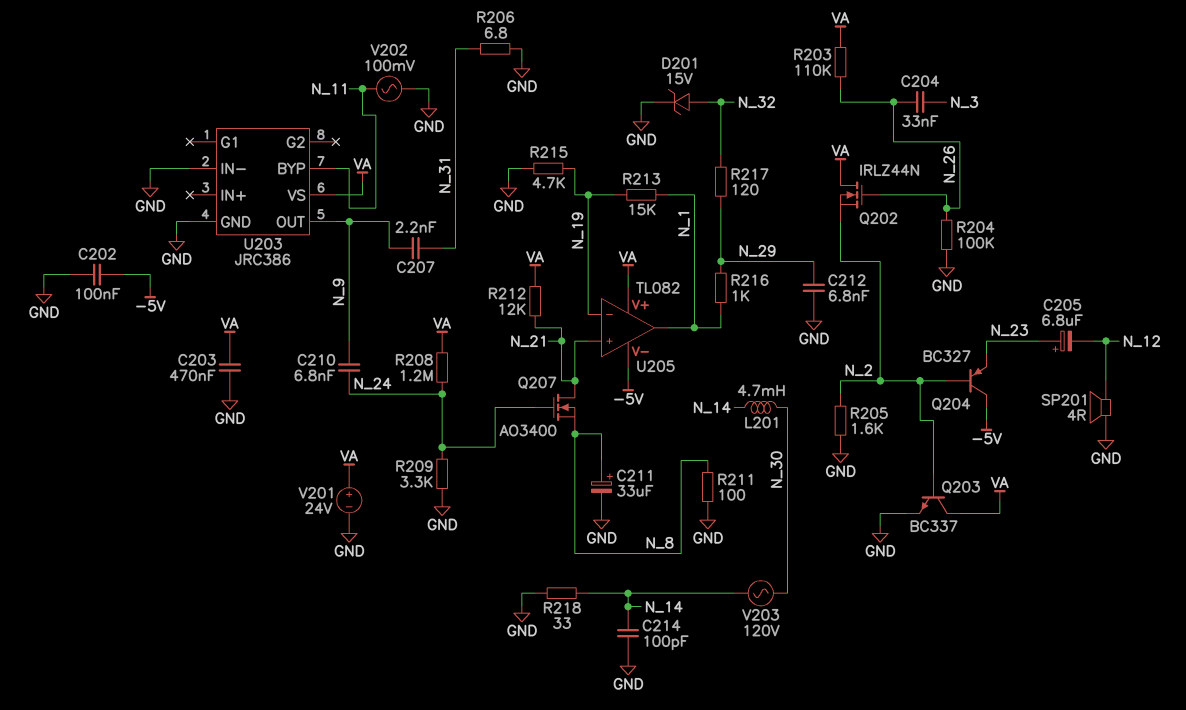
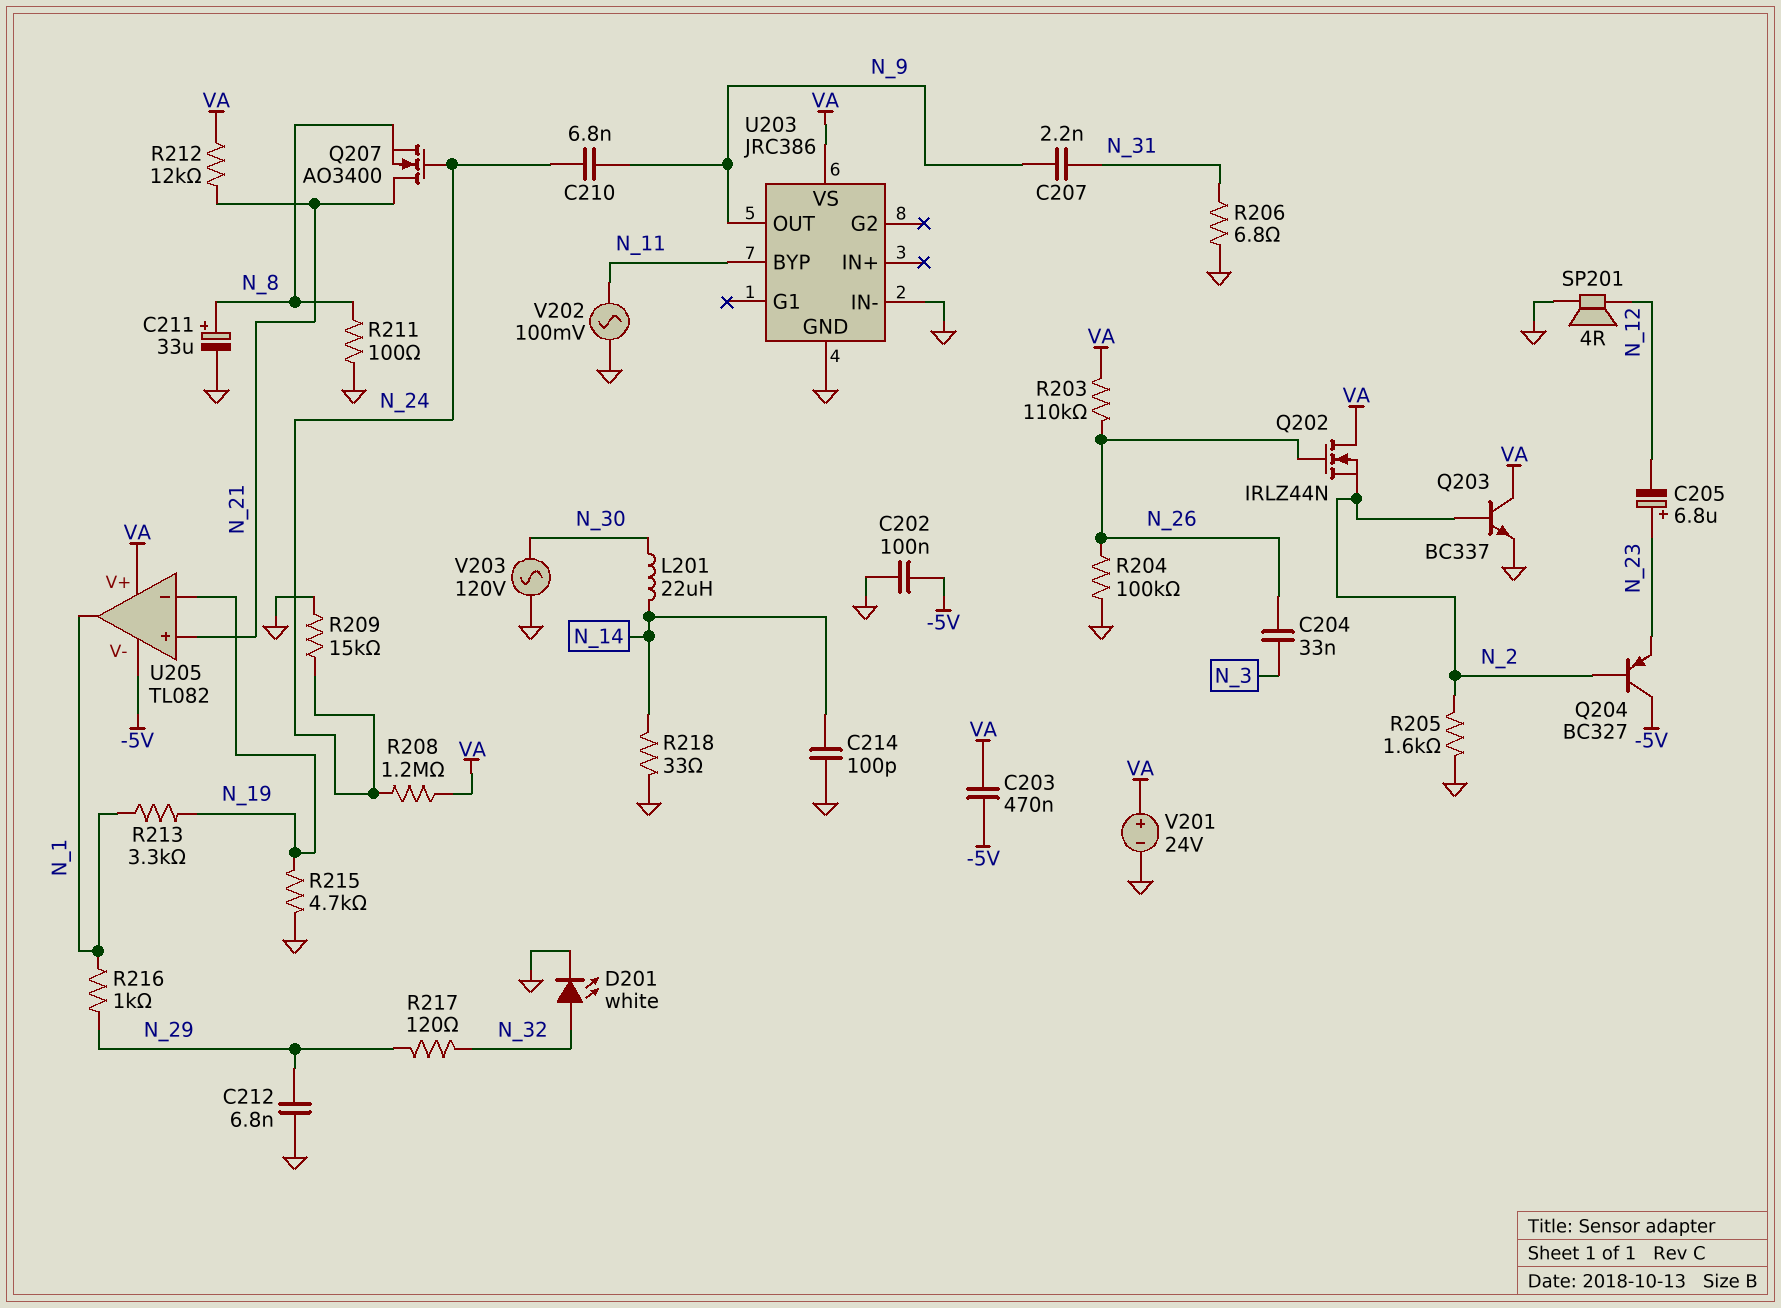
C203: 470nF (GND, VA) -> 470nF (-5V, VA)
D201: zener 15V (A N_32, K GND) -> LED white (A N_32, K GND)
L201: 4.7mH (N_14, N_30) -> 22uH (N_14, N_30)
R209: 3.3k (GND, N_24) -> 15k (GND, N_24)
R213: 15k (N_1, N_19) -> 3.3k (N_1, N_19)
V203: AC 120V (N_14, N_30) -> AC 120V (GND, N_30)

